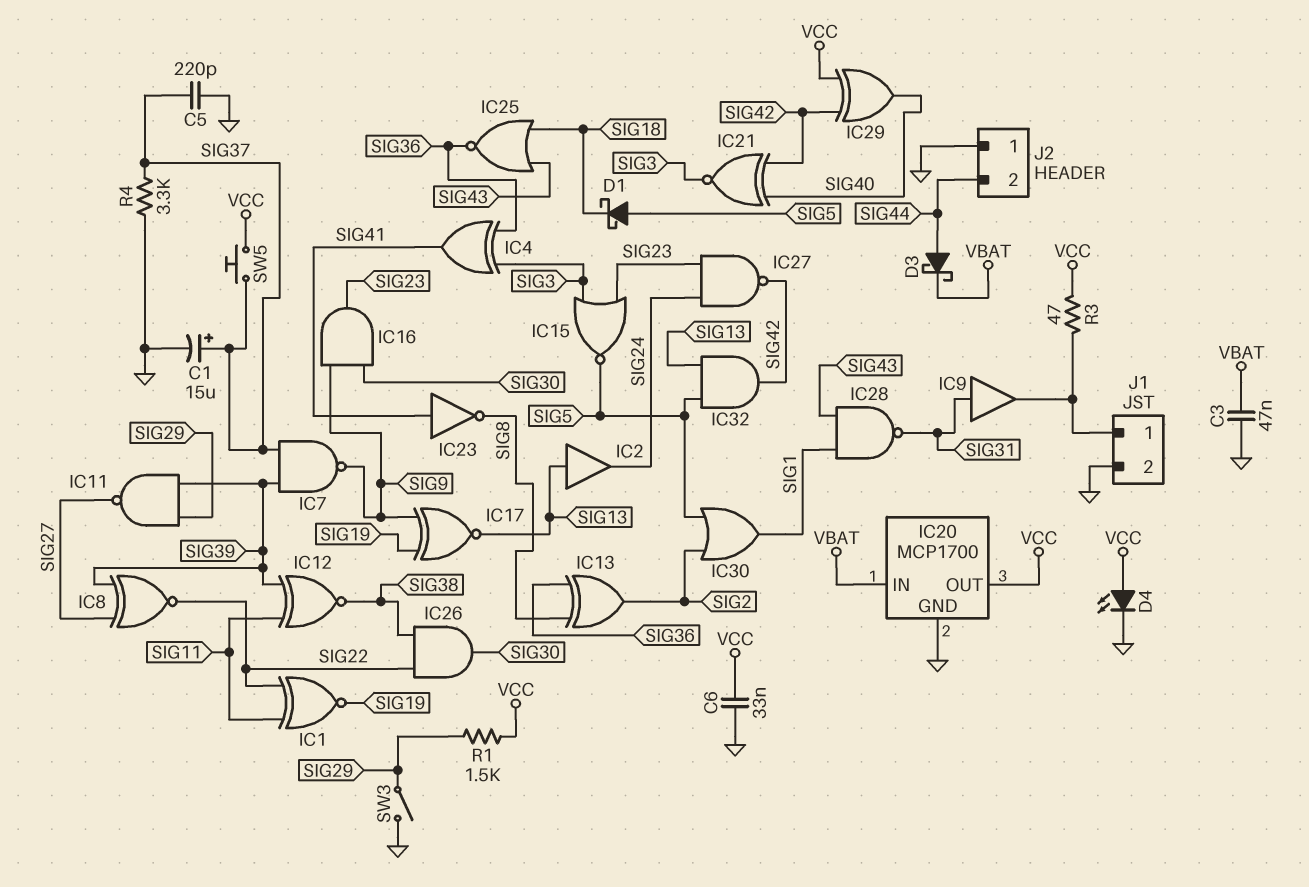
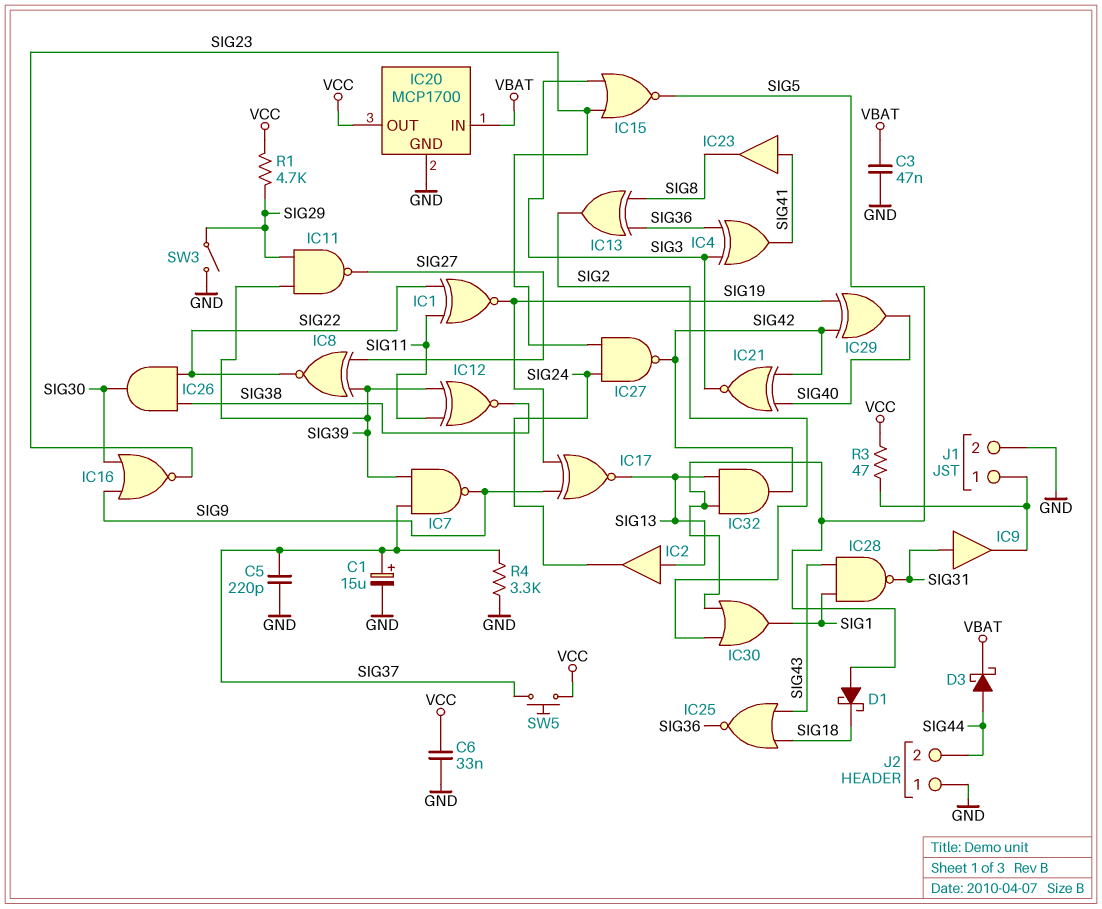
D4: LED (A VCC, K GND) -> none
IC16: AND (in SIG9, in SIG30, out SIG23) -> NOR (in SIG9, in SIG30, out SIG23)
IC23: NOT (in SIG41, out SIG8) -> buffer (in SIG41, out SIG8)
IC29: XOR (in SIG42, in VCC, out SIG40) -> XOR (in SIG19, in SIG42, out SIG40)
R1: 1.5k (SIG29, VCC) -> 4.7k (SIG29, VCC)

